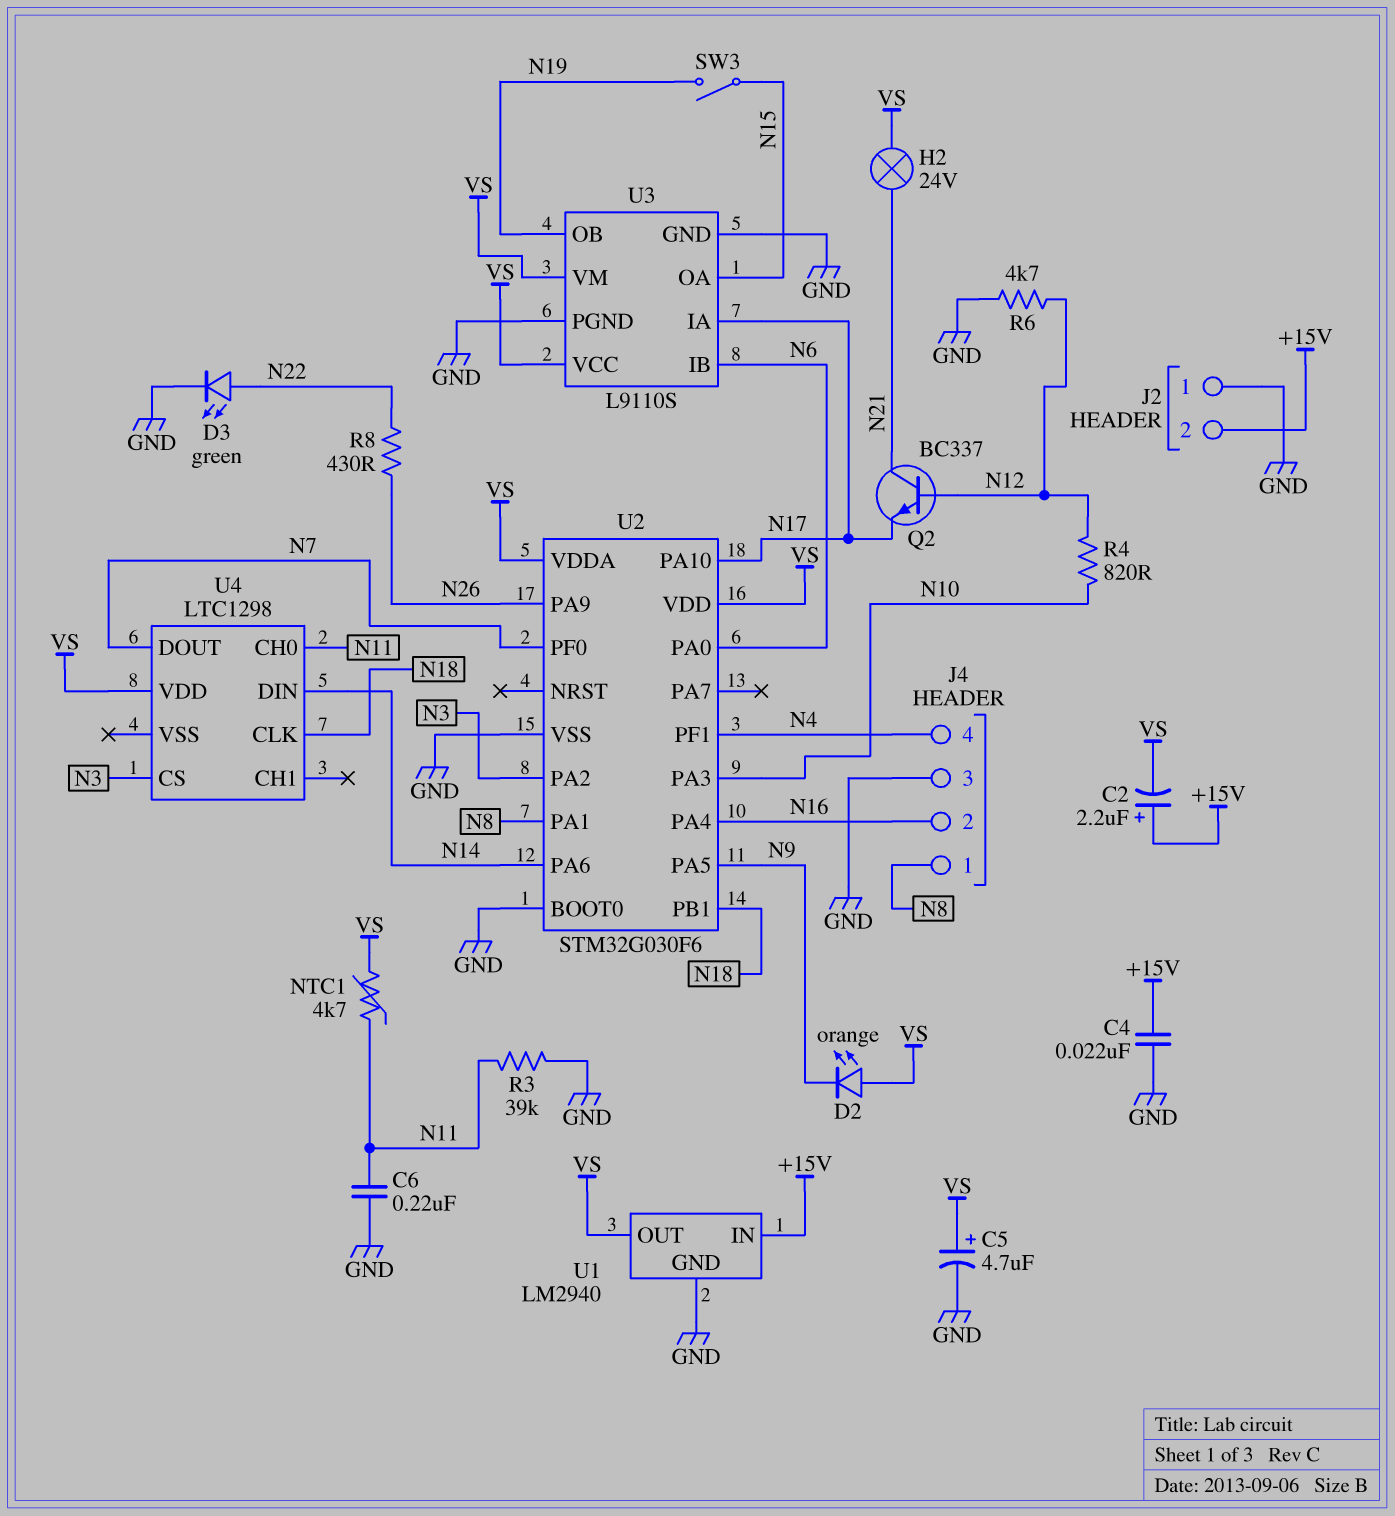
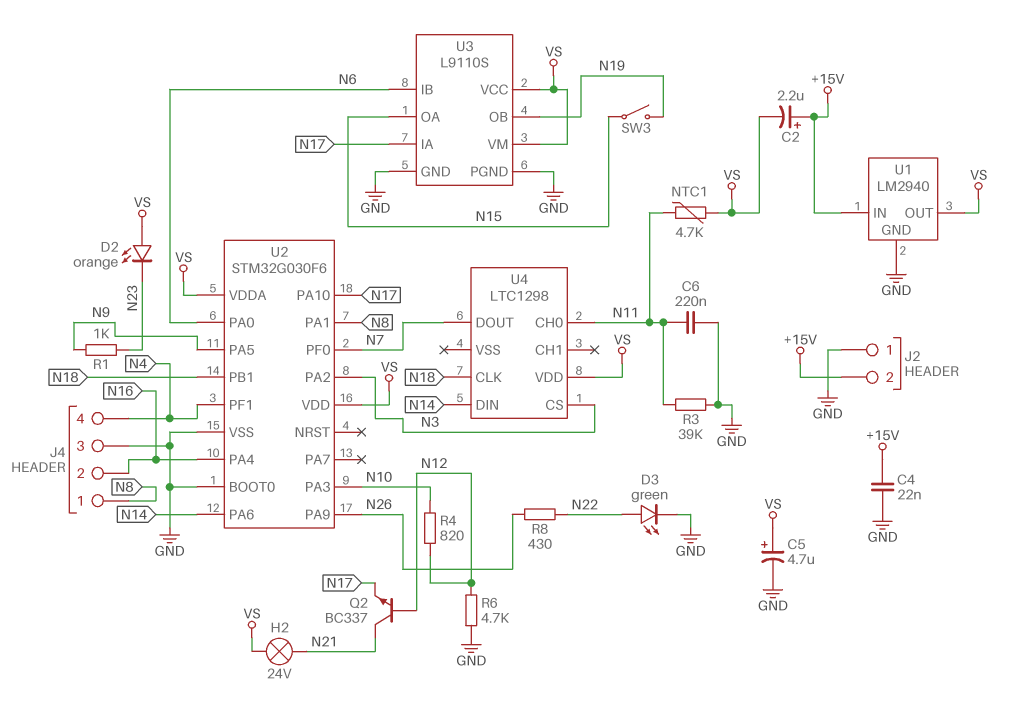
D2: LED orange (A VS, K N9) -> LED orange (A VS, K N23)
R1: none -> 1k (N9, N23)

